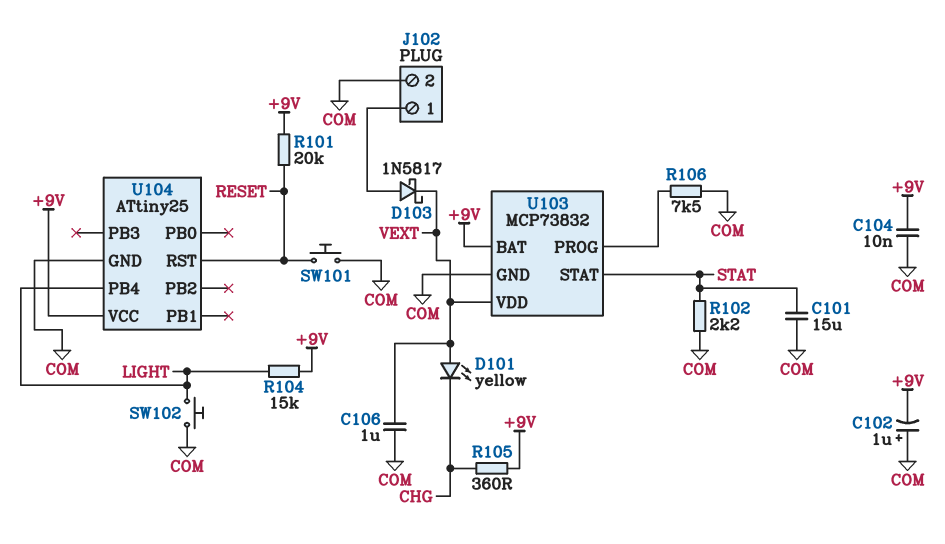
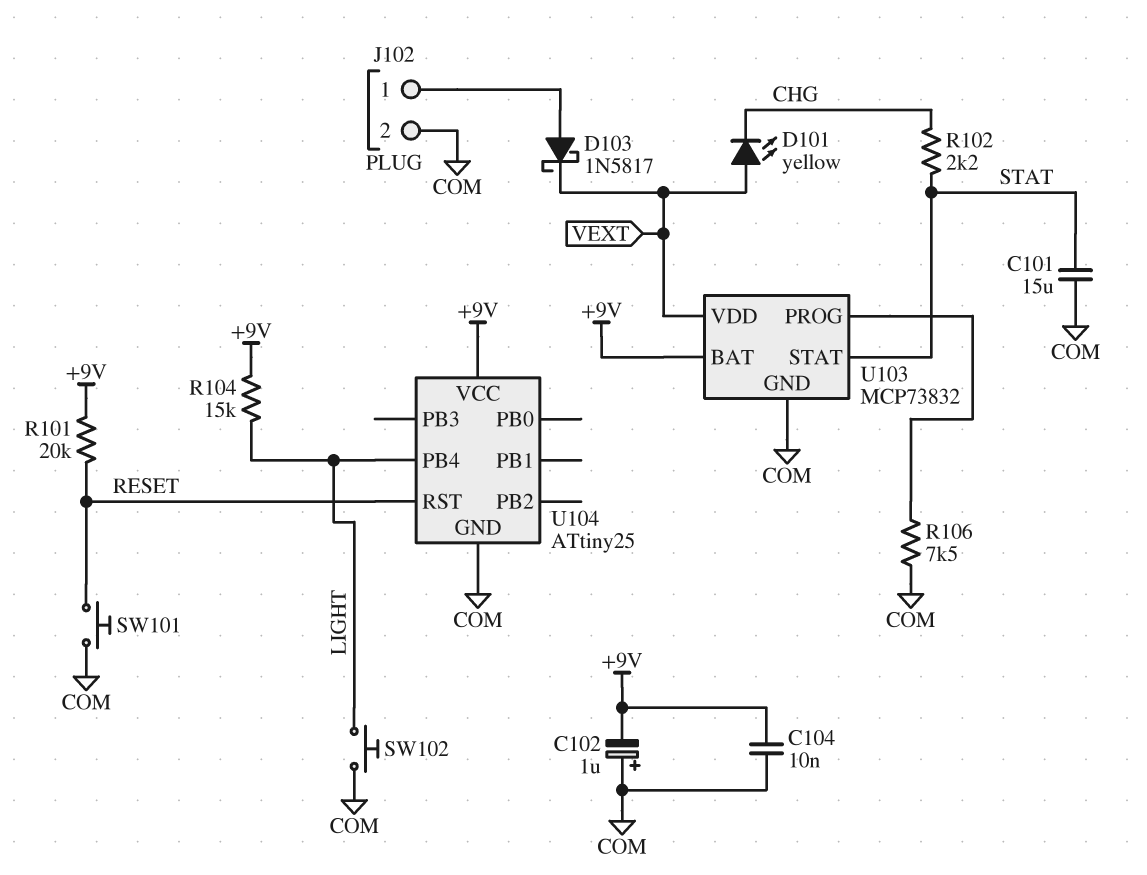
C106: 1uF (COM, VEXT) -> none
R102: 2.2k (COM, STAT) -> 2.2k (CHG, STAT)
R105: 360 (+9V, CHG) -> none

